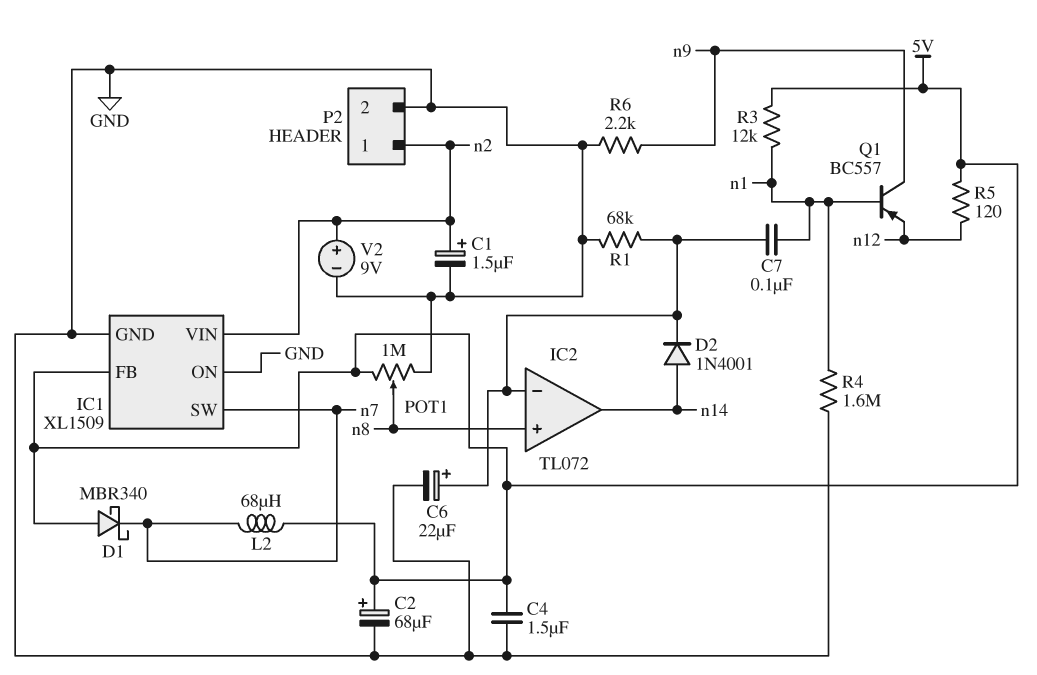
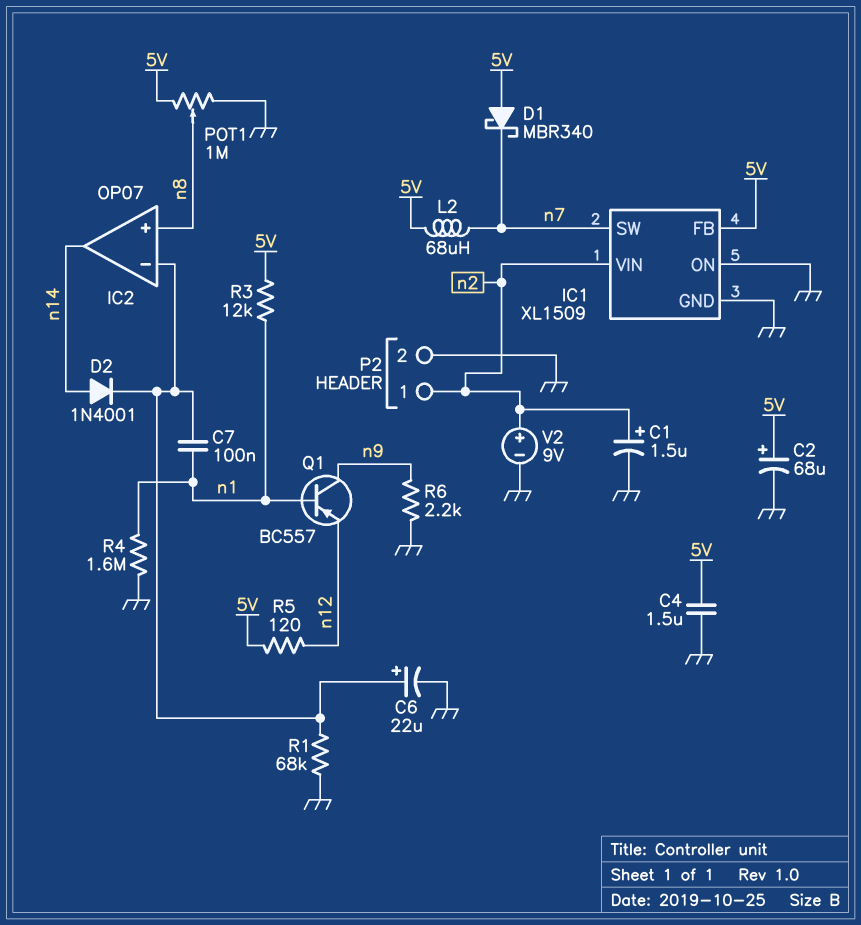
IC2: TL072 -> OP07

